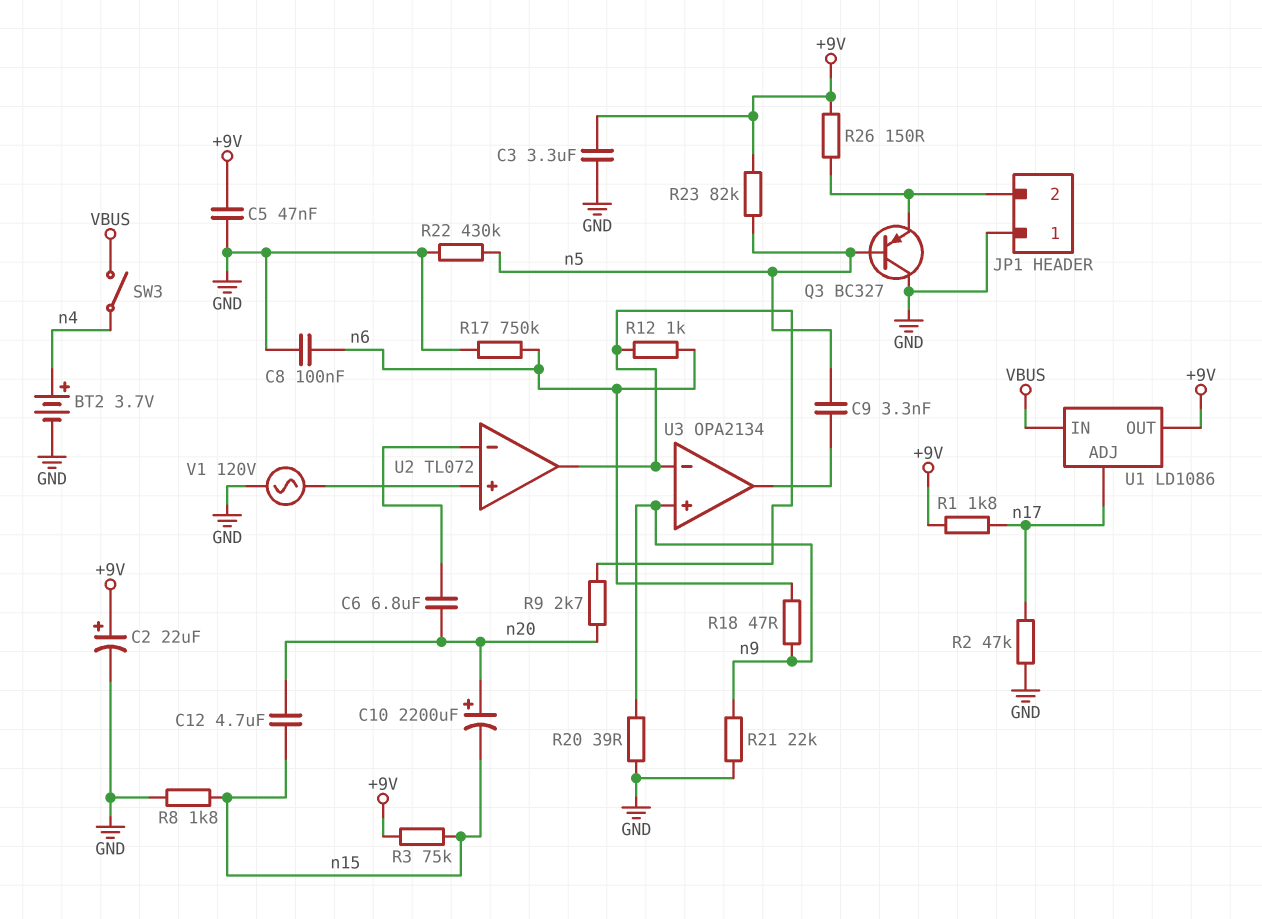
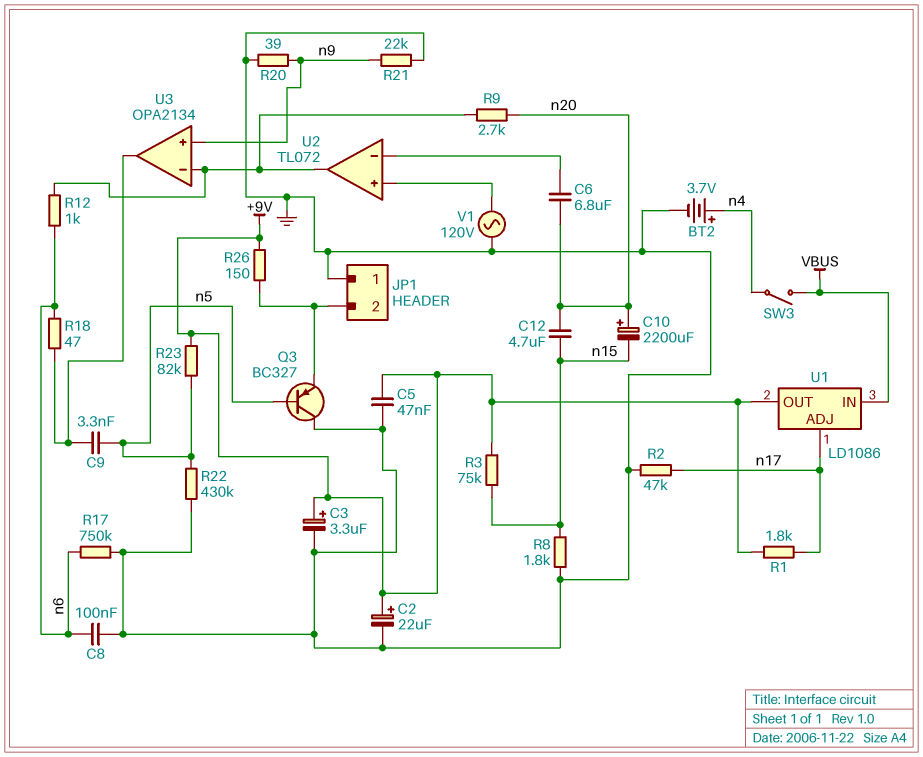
C3: 3.3uF (+9V, GND) -> 3.3uF (plus +9V, minus GND)
R18: 47 (n6, n9) -> 47 (U3/out, n6)

